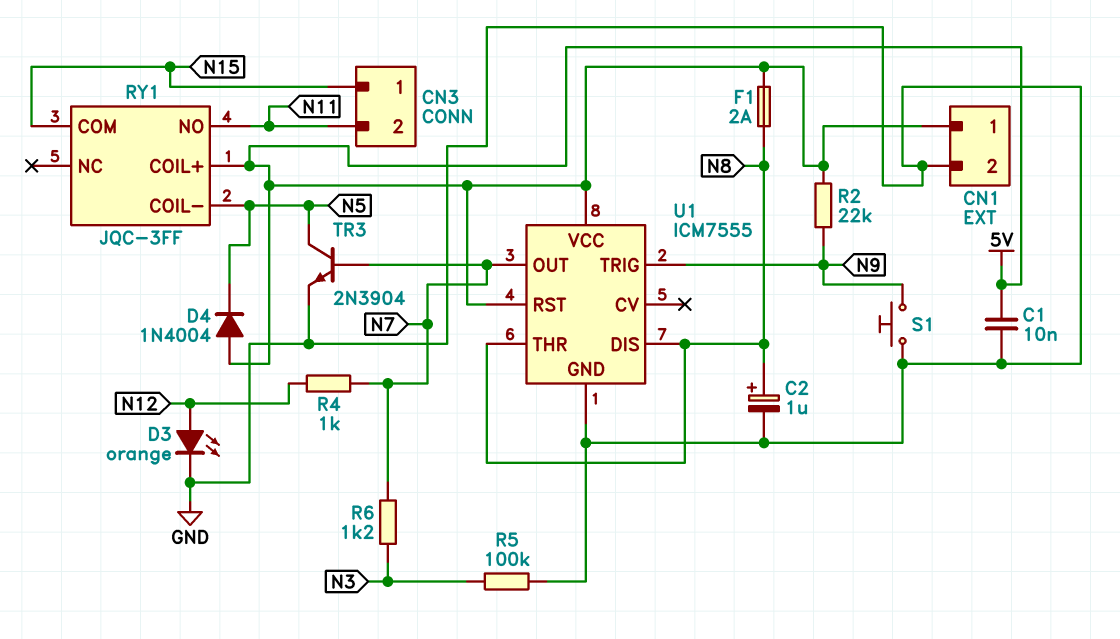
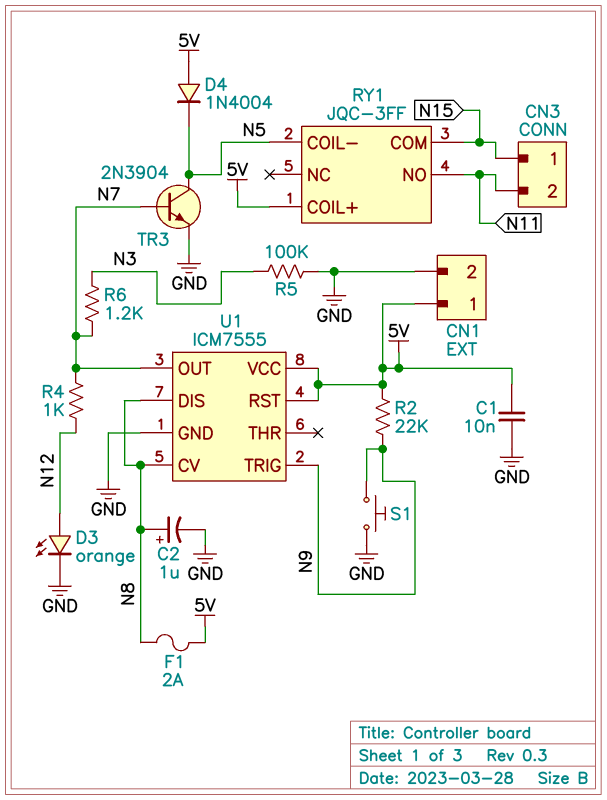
U1 pin CV: none -> N8
U1 pin THR: N8 -> none

